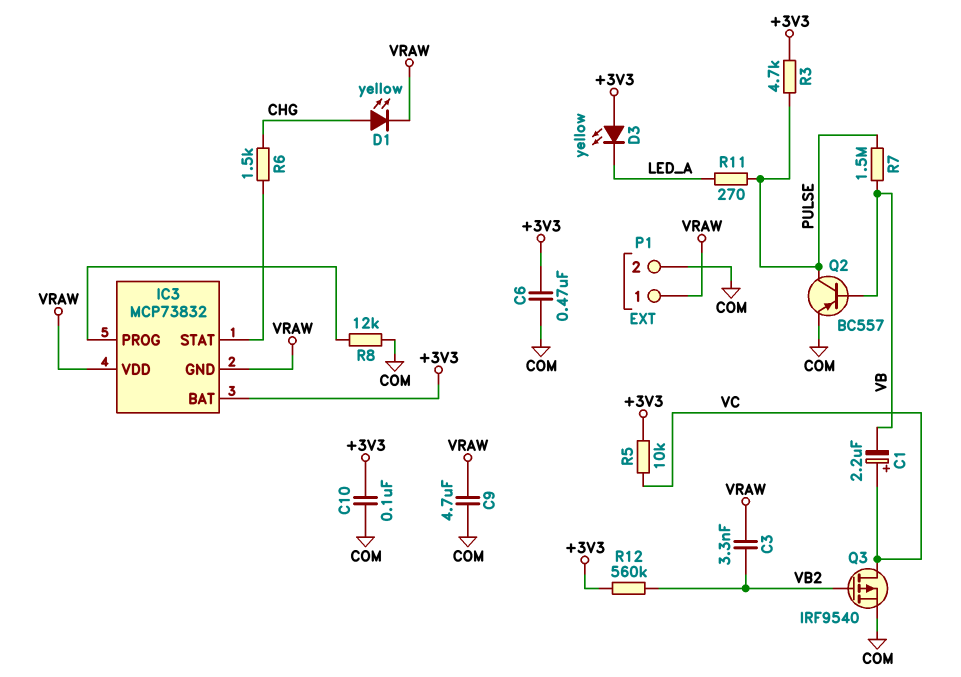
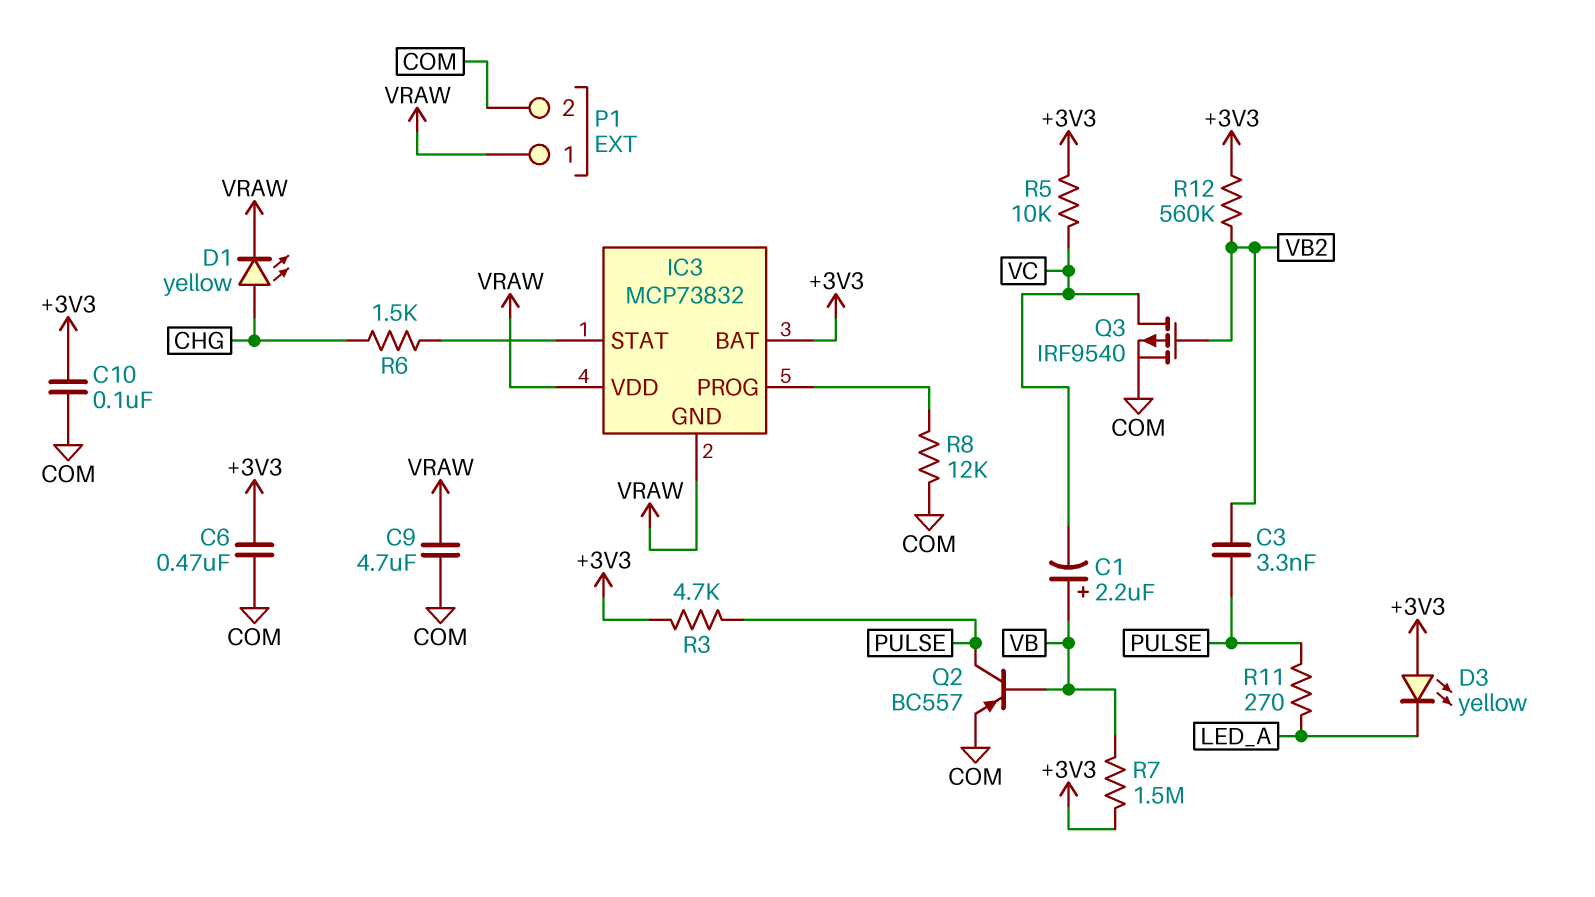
C1: 2.2uF (plus VC, minus VB) -> 2.2uF (plus VB, minus VC)
C3: 3.3nF (VB2, VRAW) -> 3.3nF (PULSE, VB2)
R7: 1.5M (PULSE, VB) -> 1.5M (+3V3, VB)

